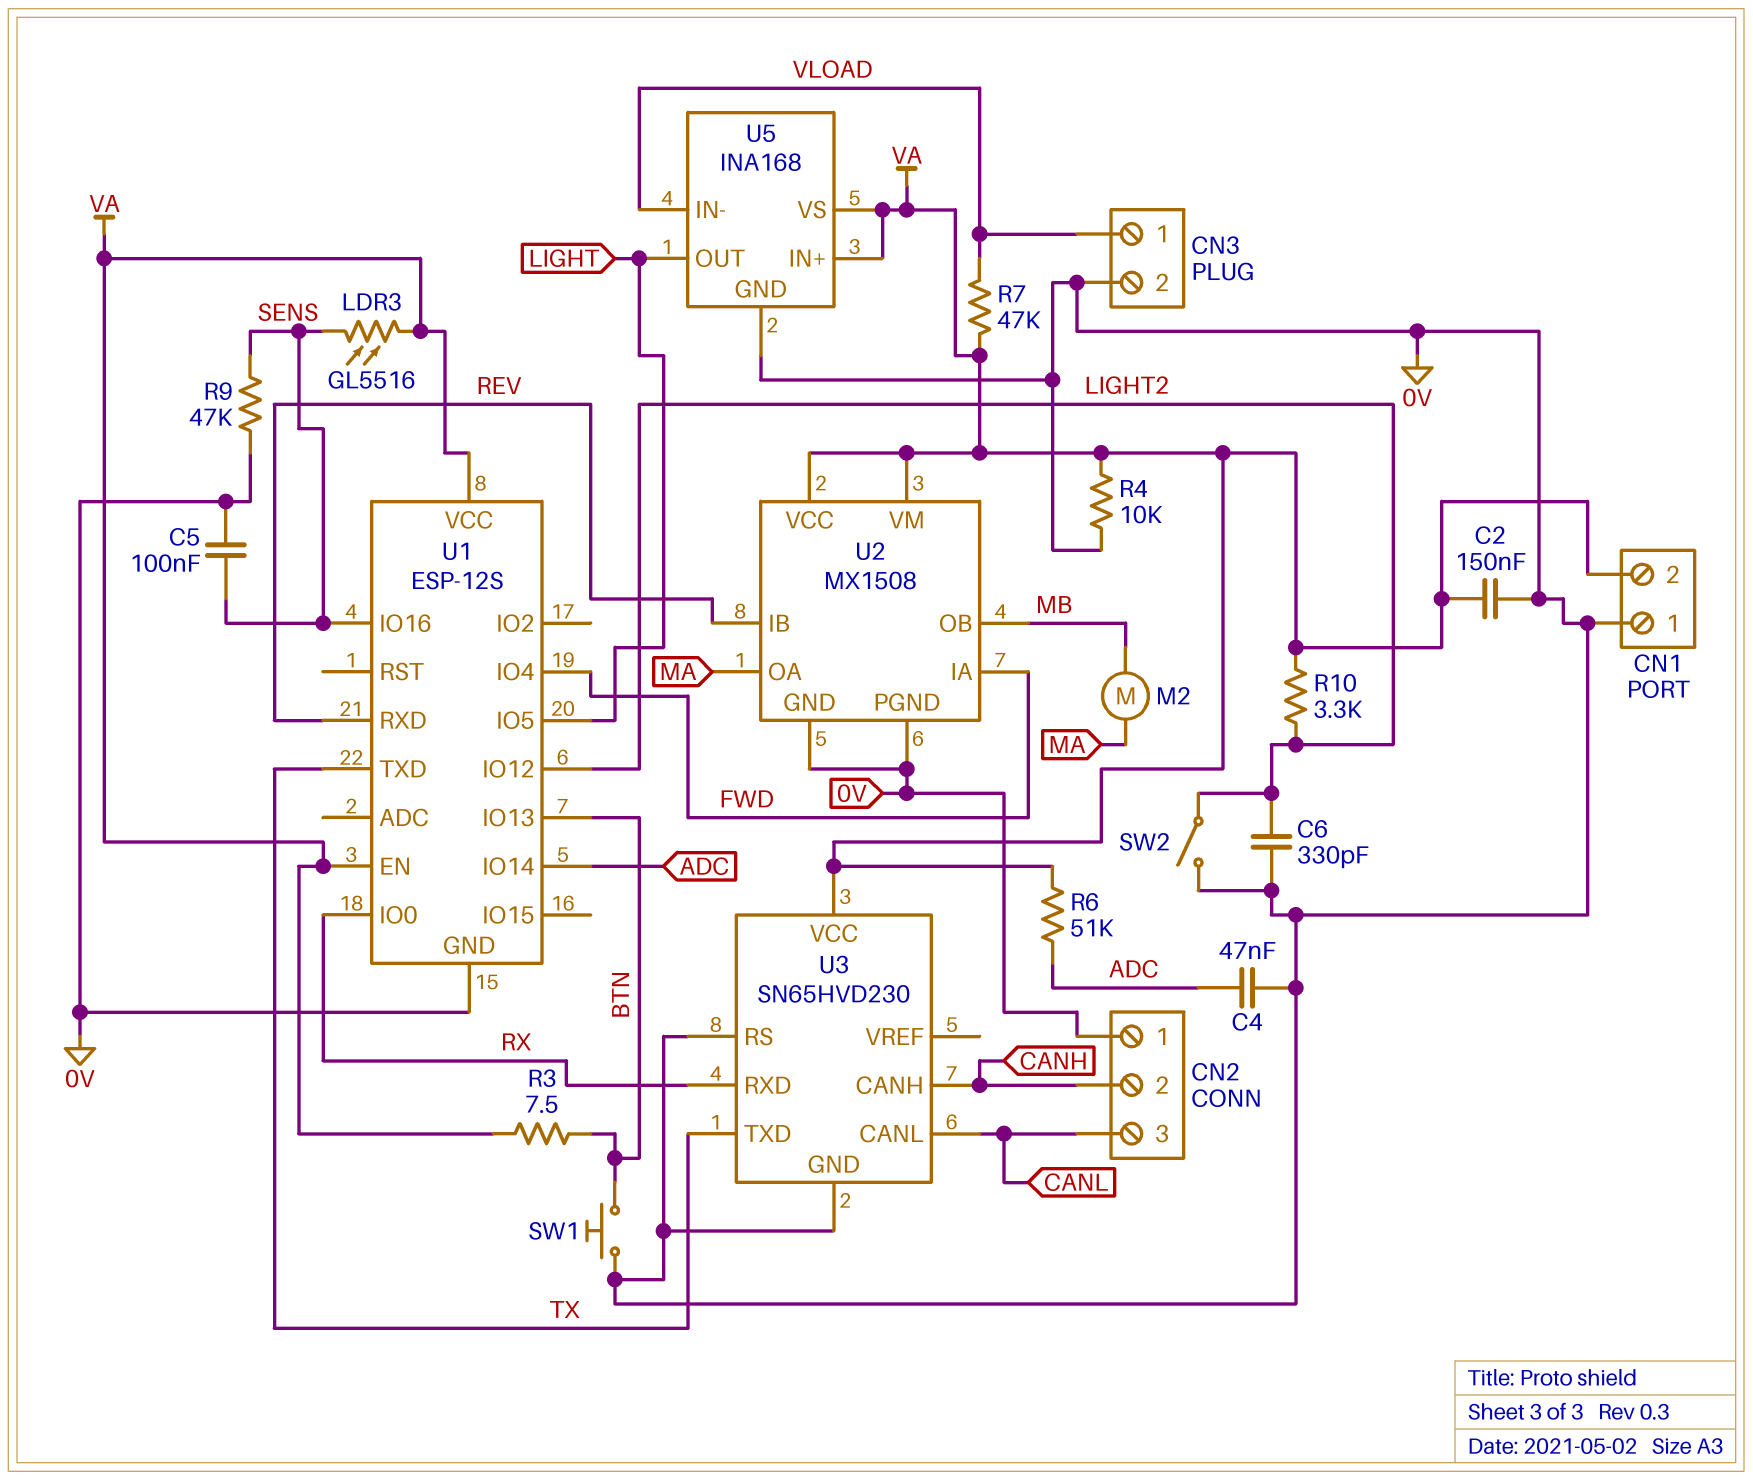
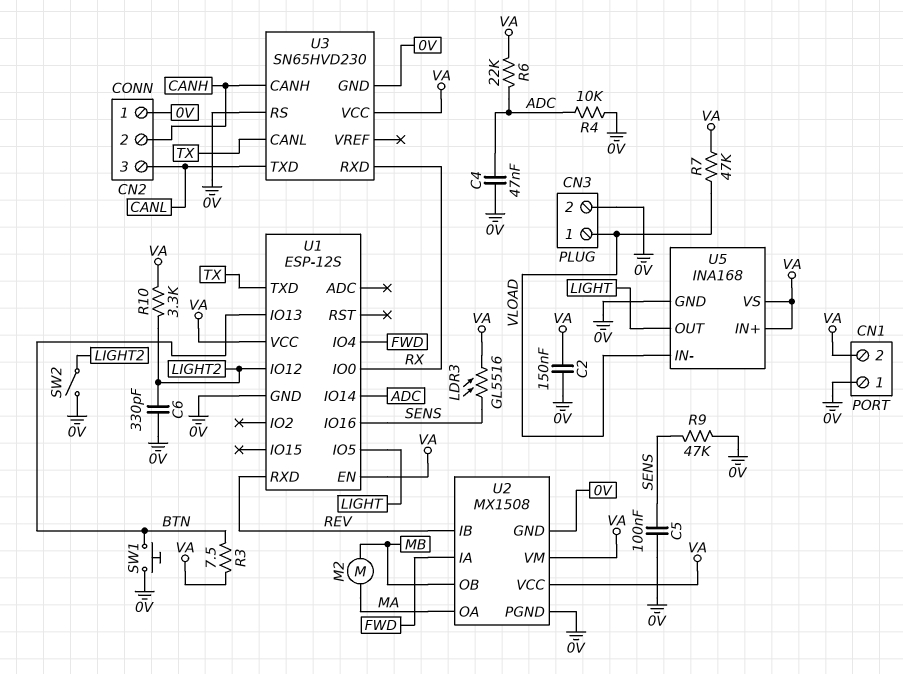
R4: 10k (0V, VA) -> 10k (0V, ADC)
R6: 51k (ADC, VA) -> 22k (ADC, VA)
U3 pin CANL: CANL -> TX
U3 pin TXD: TX -> CANL

